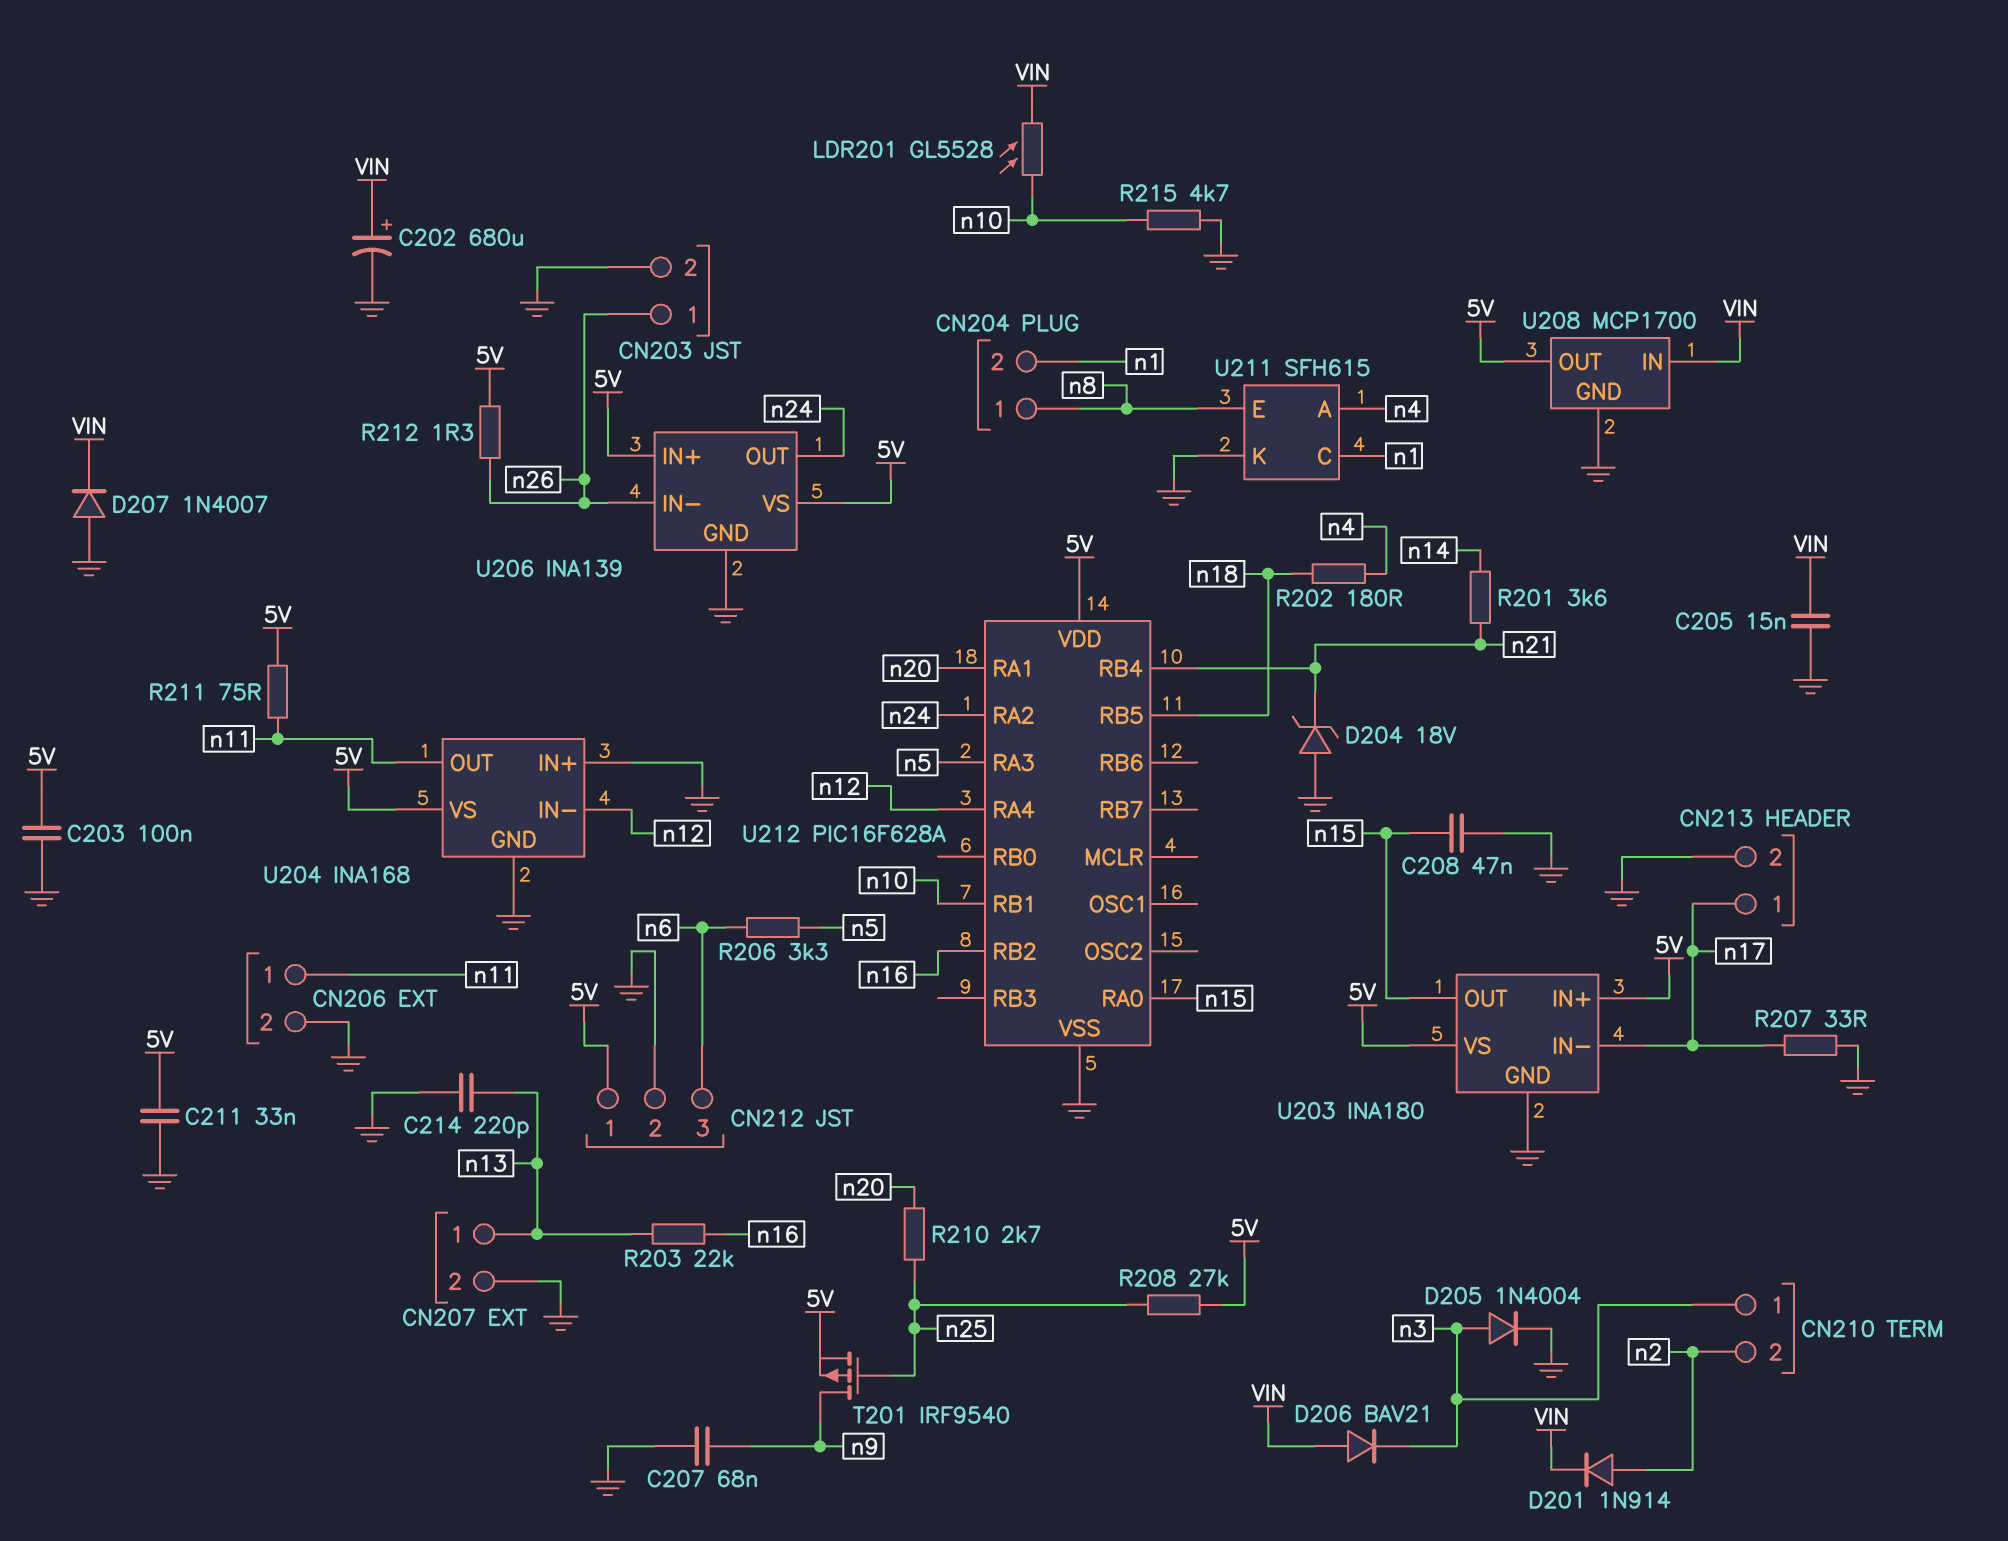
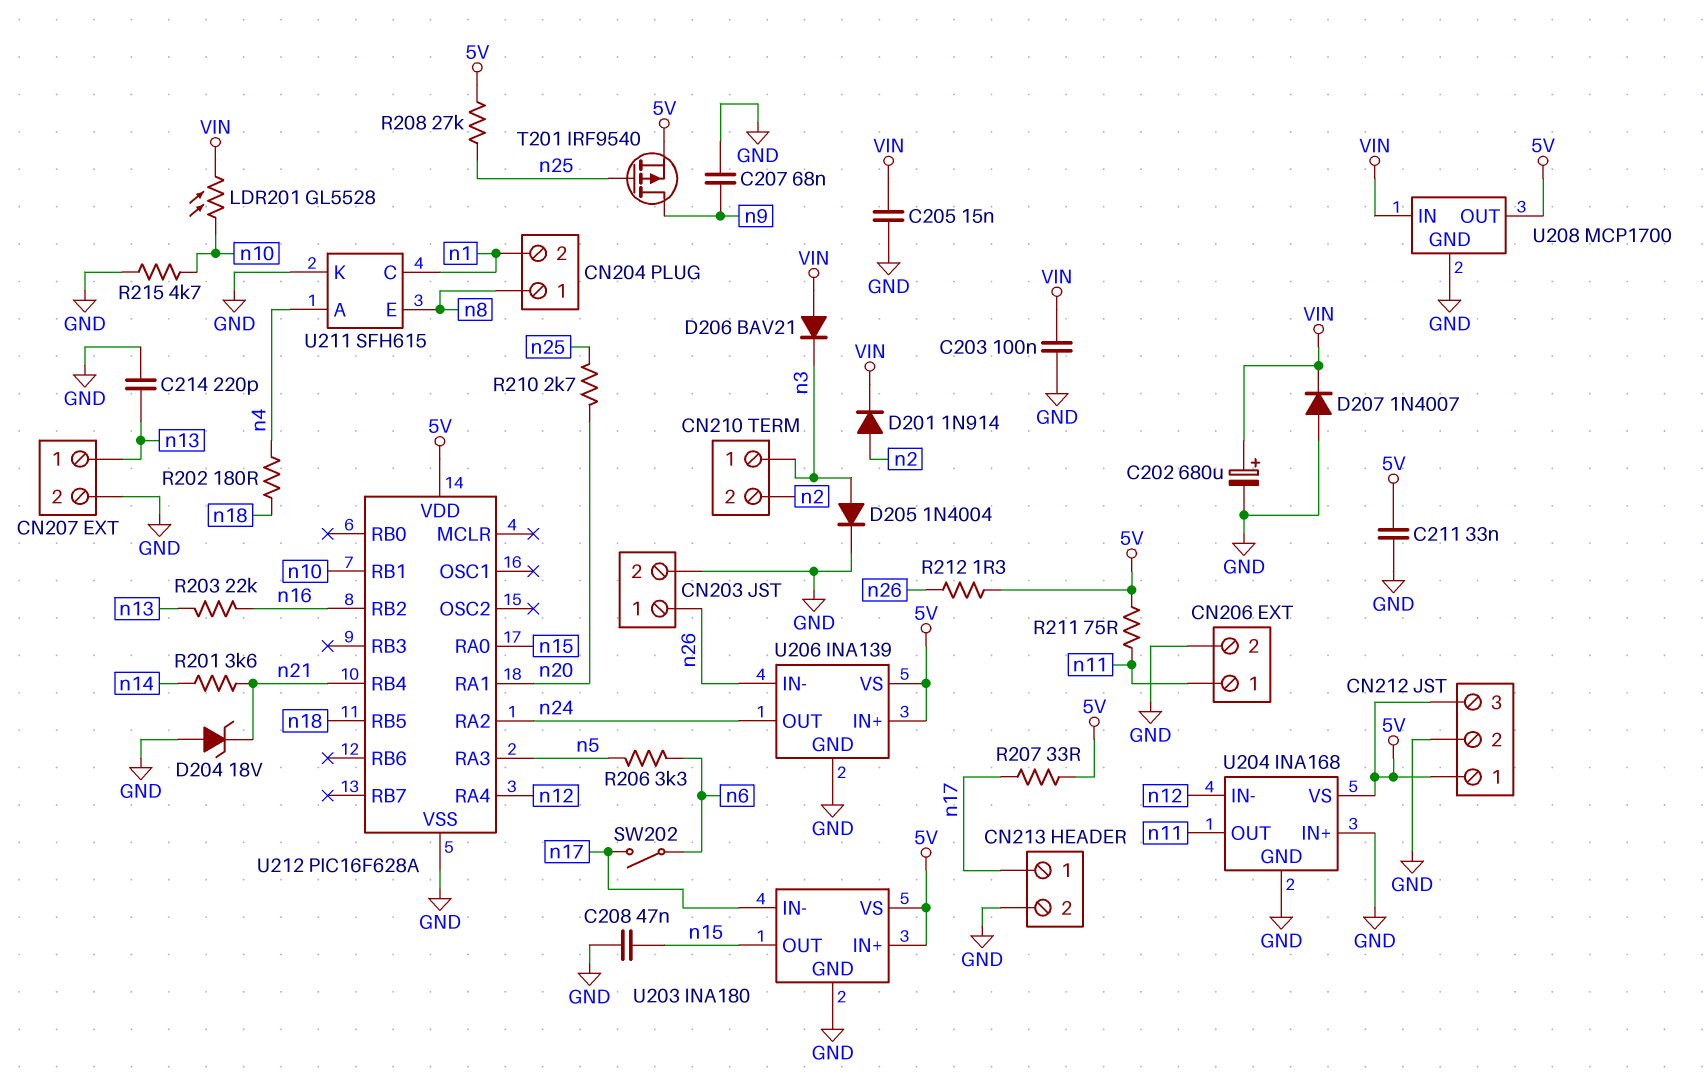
C203: 100nF (5V, GND) -> 100nF (GND, VIN)
CN212 pin 3: n6 -> 5V
R207: 33 (GND, n17) -> 33 (5V, n17)
SW202: none -> switch (n6, n17)

